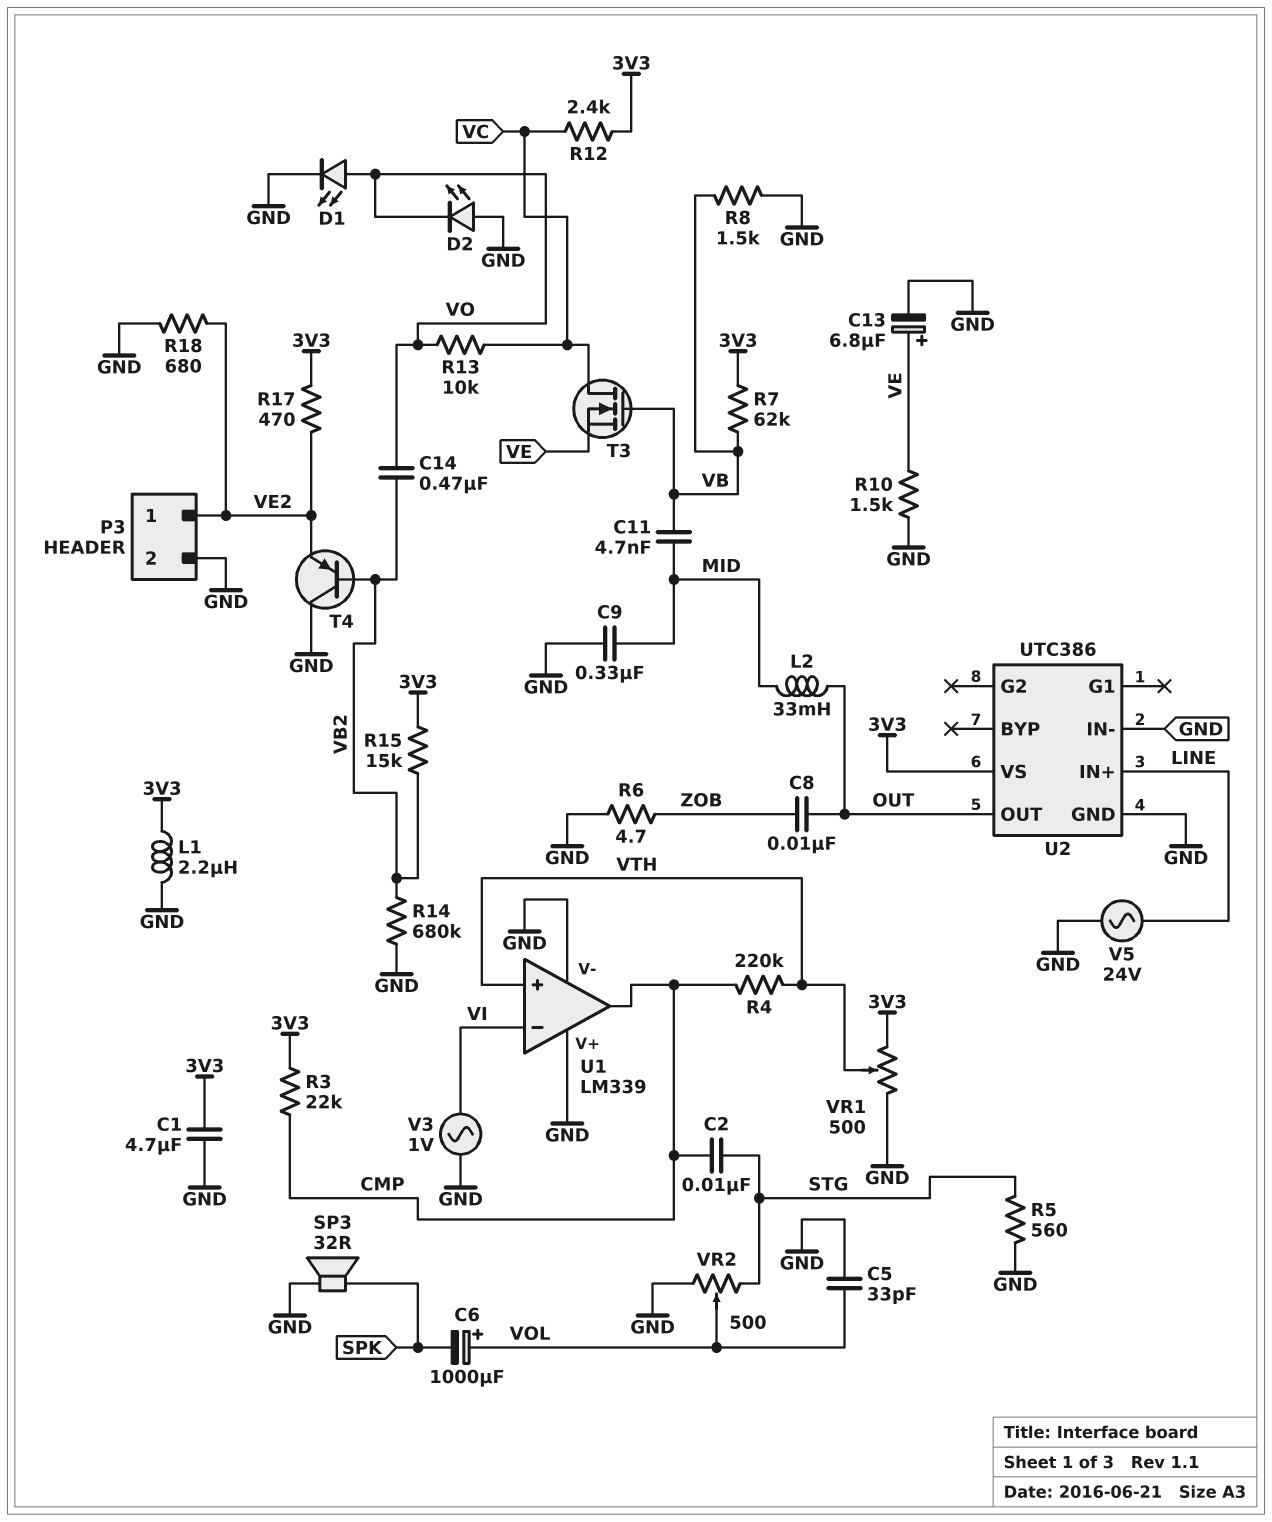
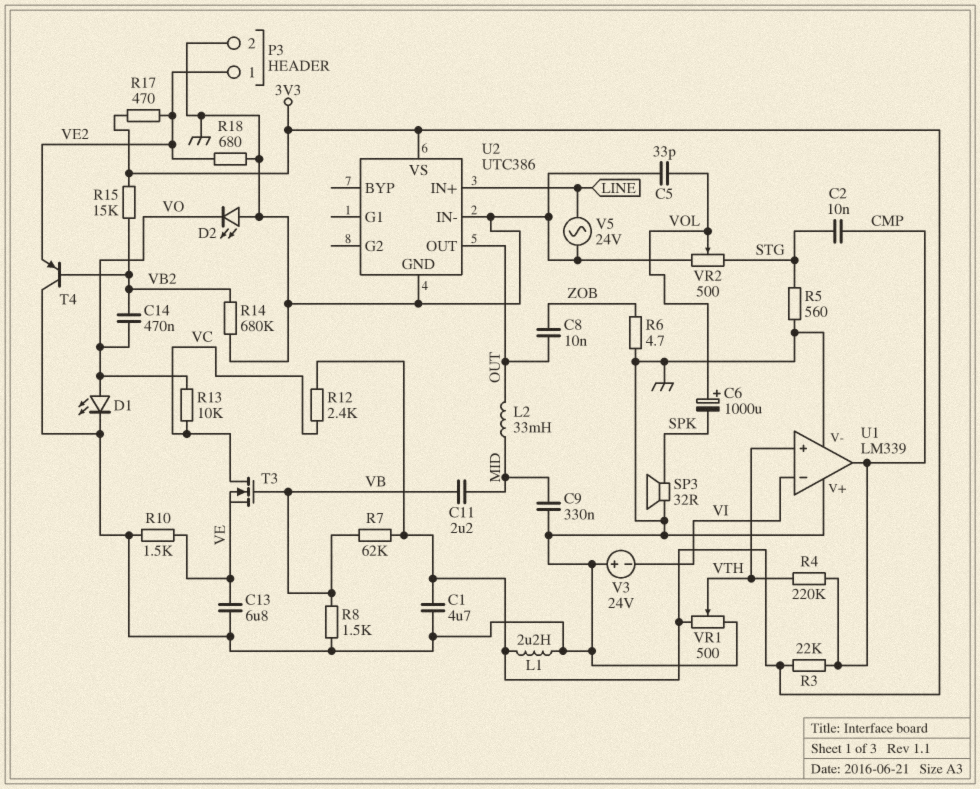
C11: 4.7nF (MID, VB) -> 2.2uF (MID, VB)
C13: 6.8uF (plus VE, minus GND) -> 6.8uF (GND, VE)
V3: AC 1V (GND, VI) -> 24V (plus GND, minus VI)

